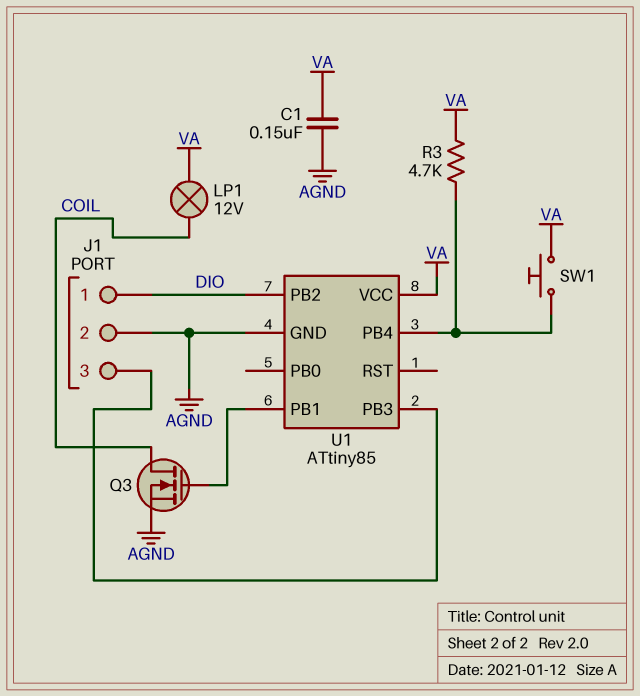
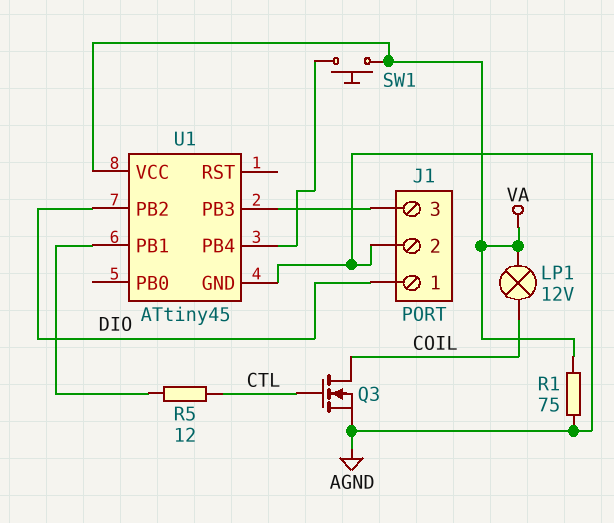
C1: 150nF (AGND, VA) -> none
Q3: NMOS (G U1/PB1, D COIL, S AGND) -> NMOS (G CTL, D COIL, S AGND)
R1: none -> 75 (AGND, VA)
R3: 4.7k (U1/PB4, VA) -> none
R5: none -> 12 (CTL, U1/PB1)
U1: ATtiny85 -> ATtiny45

